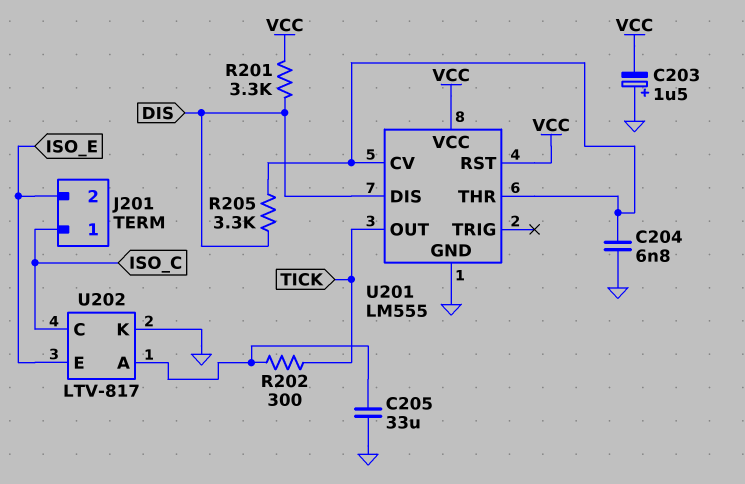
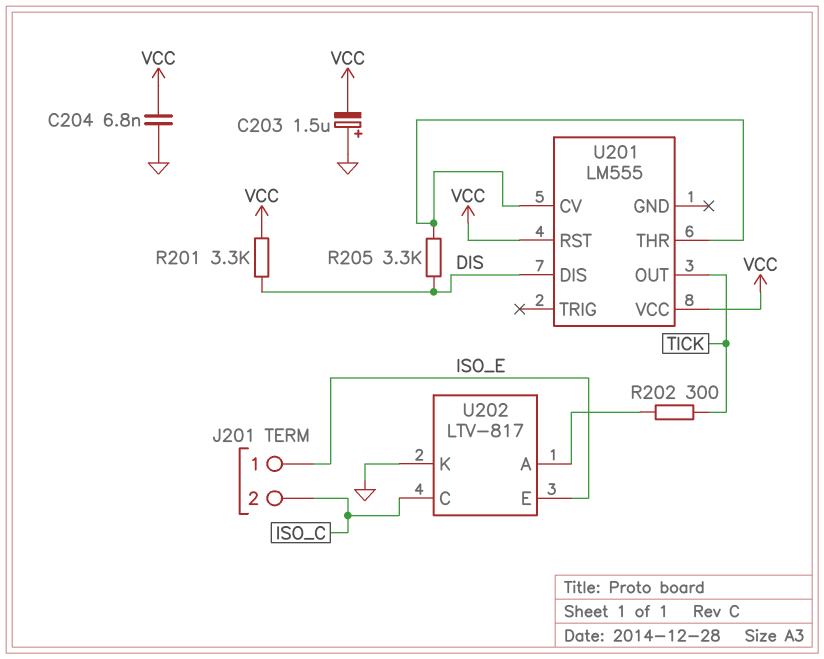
C204: 6.8nF (GND, U201/CV) -> 6.8nF (GND, VCC)
C205: 33uF (GND, U202/A) -> none
J201 pin 1: ISO_C -> ISO_E
J201 pin 2: ISO_E -> ISO_C
U201 pin GND: GND -> none

